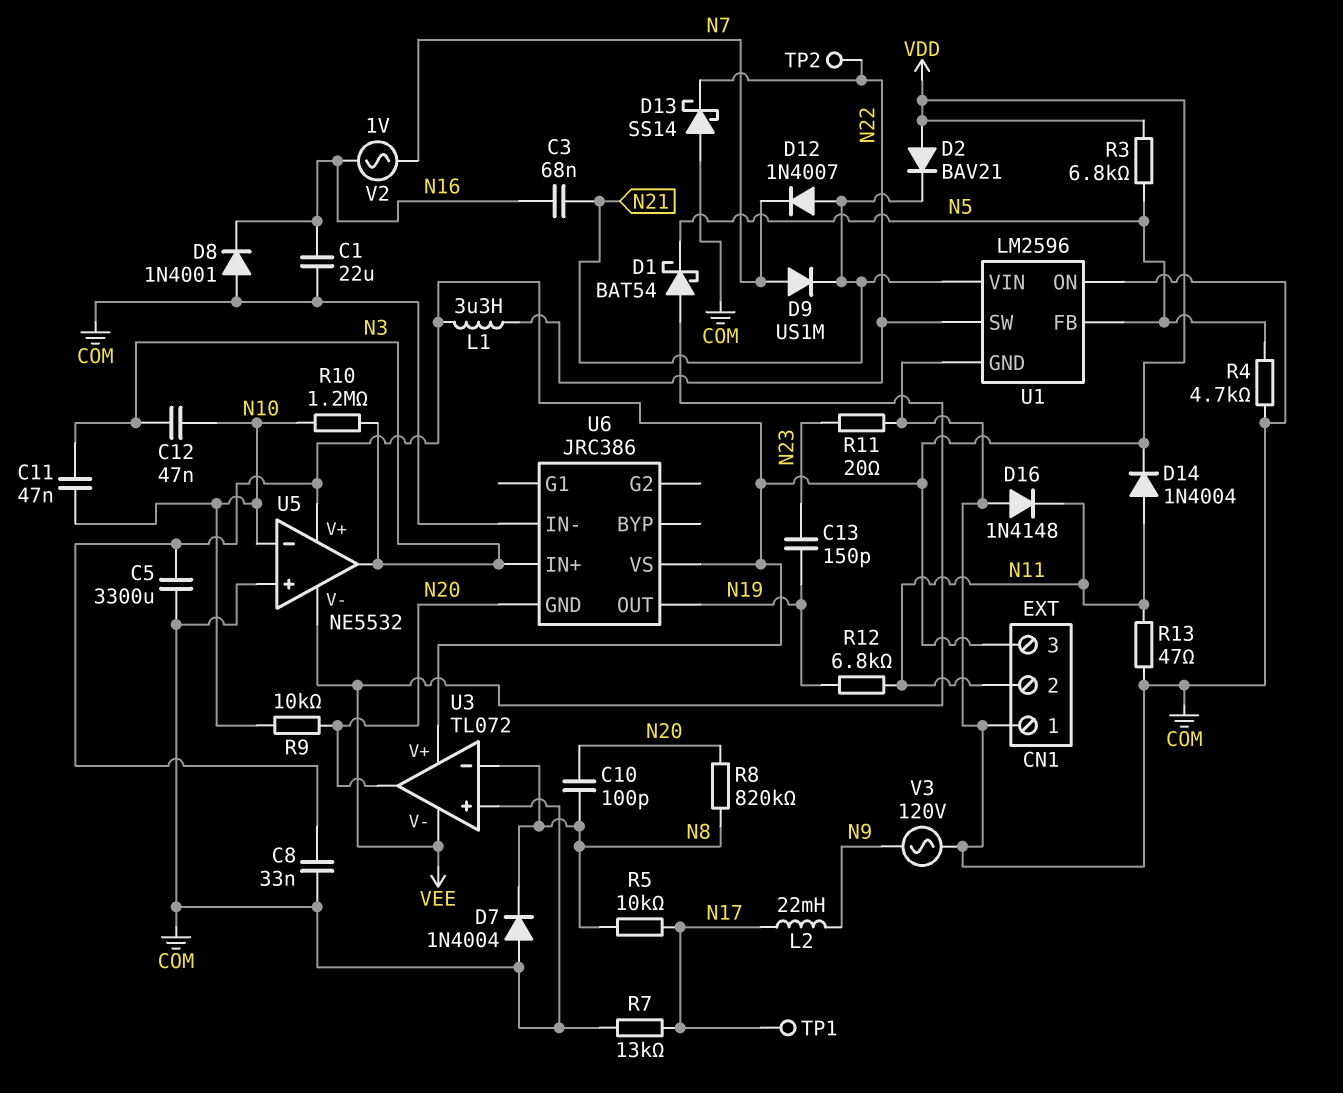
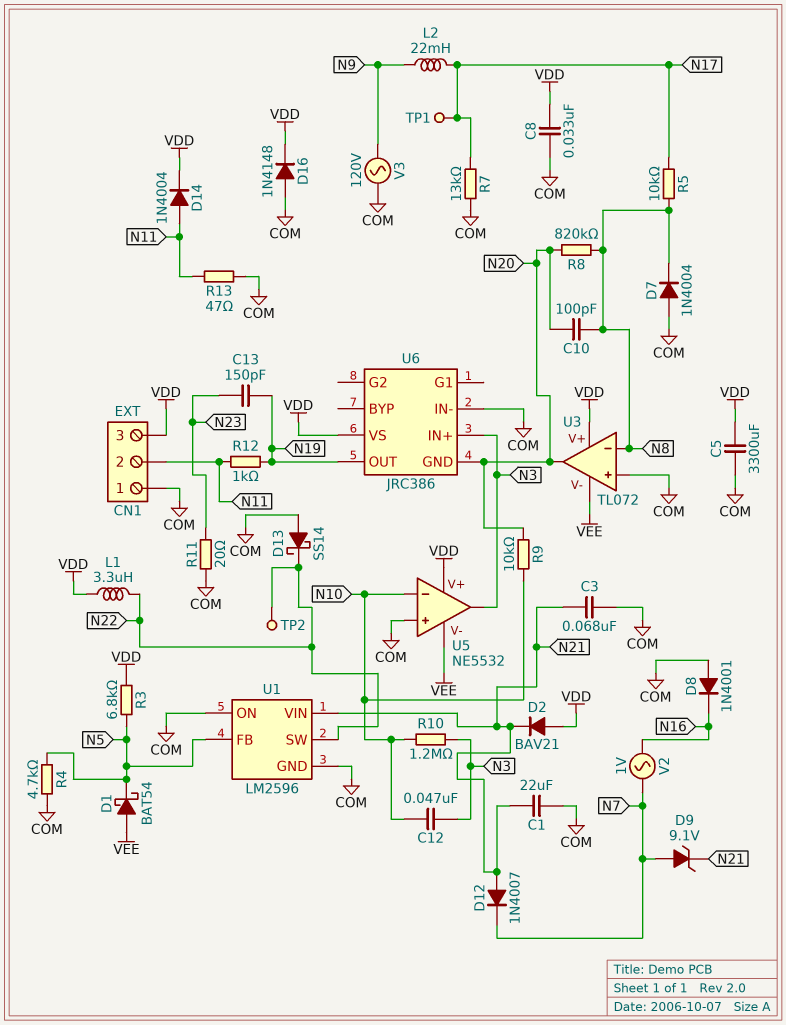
C1: 22uF (COM, N16) -> 22uF (COM, N21)
C3: 68nF (N16, N21) -> 68nF (COM, N21)
C11: 47nF (N3, N10) -> none
D9: diode US1M (A N7, K N21) -> zener 9.1V (A N7, K N21)
D16: diode 1N4148 (A COM, K N11) -> diode 1N4148 (A COM, K VDD)
R12: 6.8k (N11, N19) -> 1k (N11, N19)

